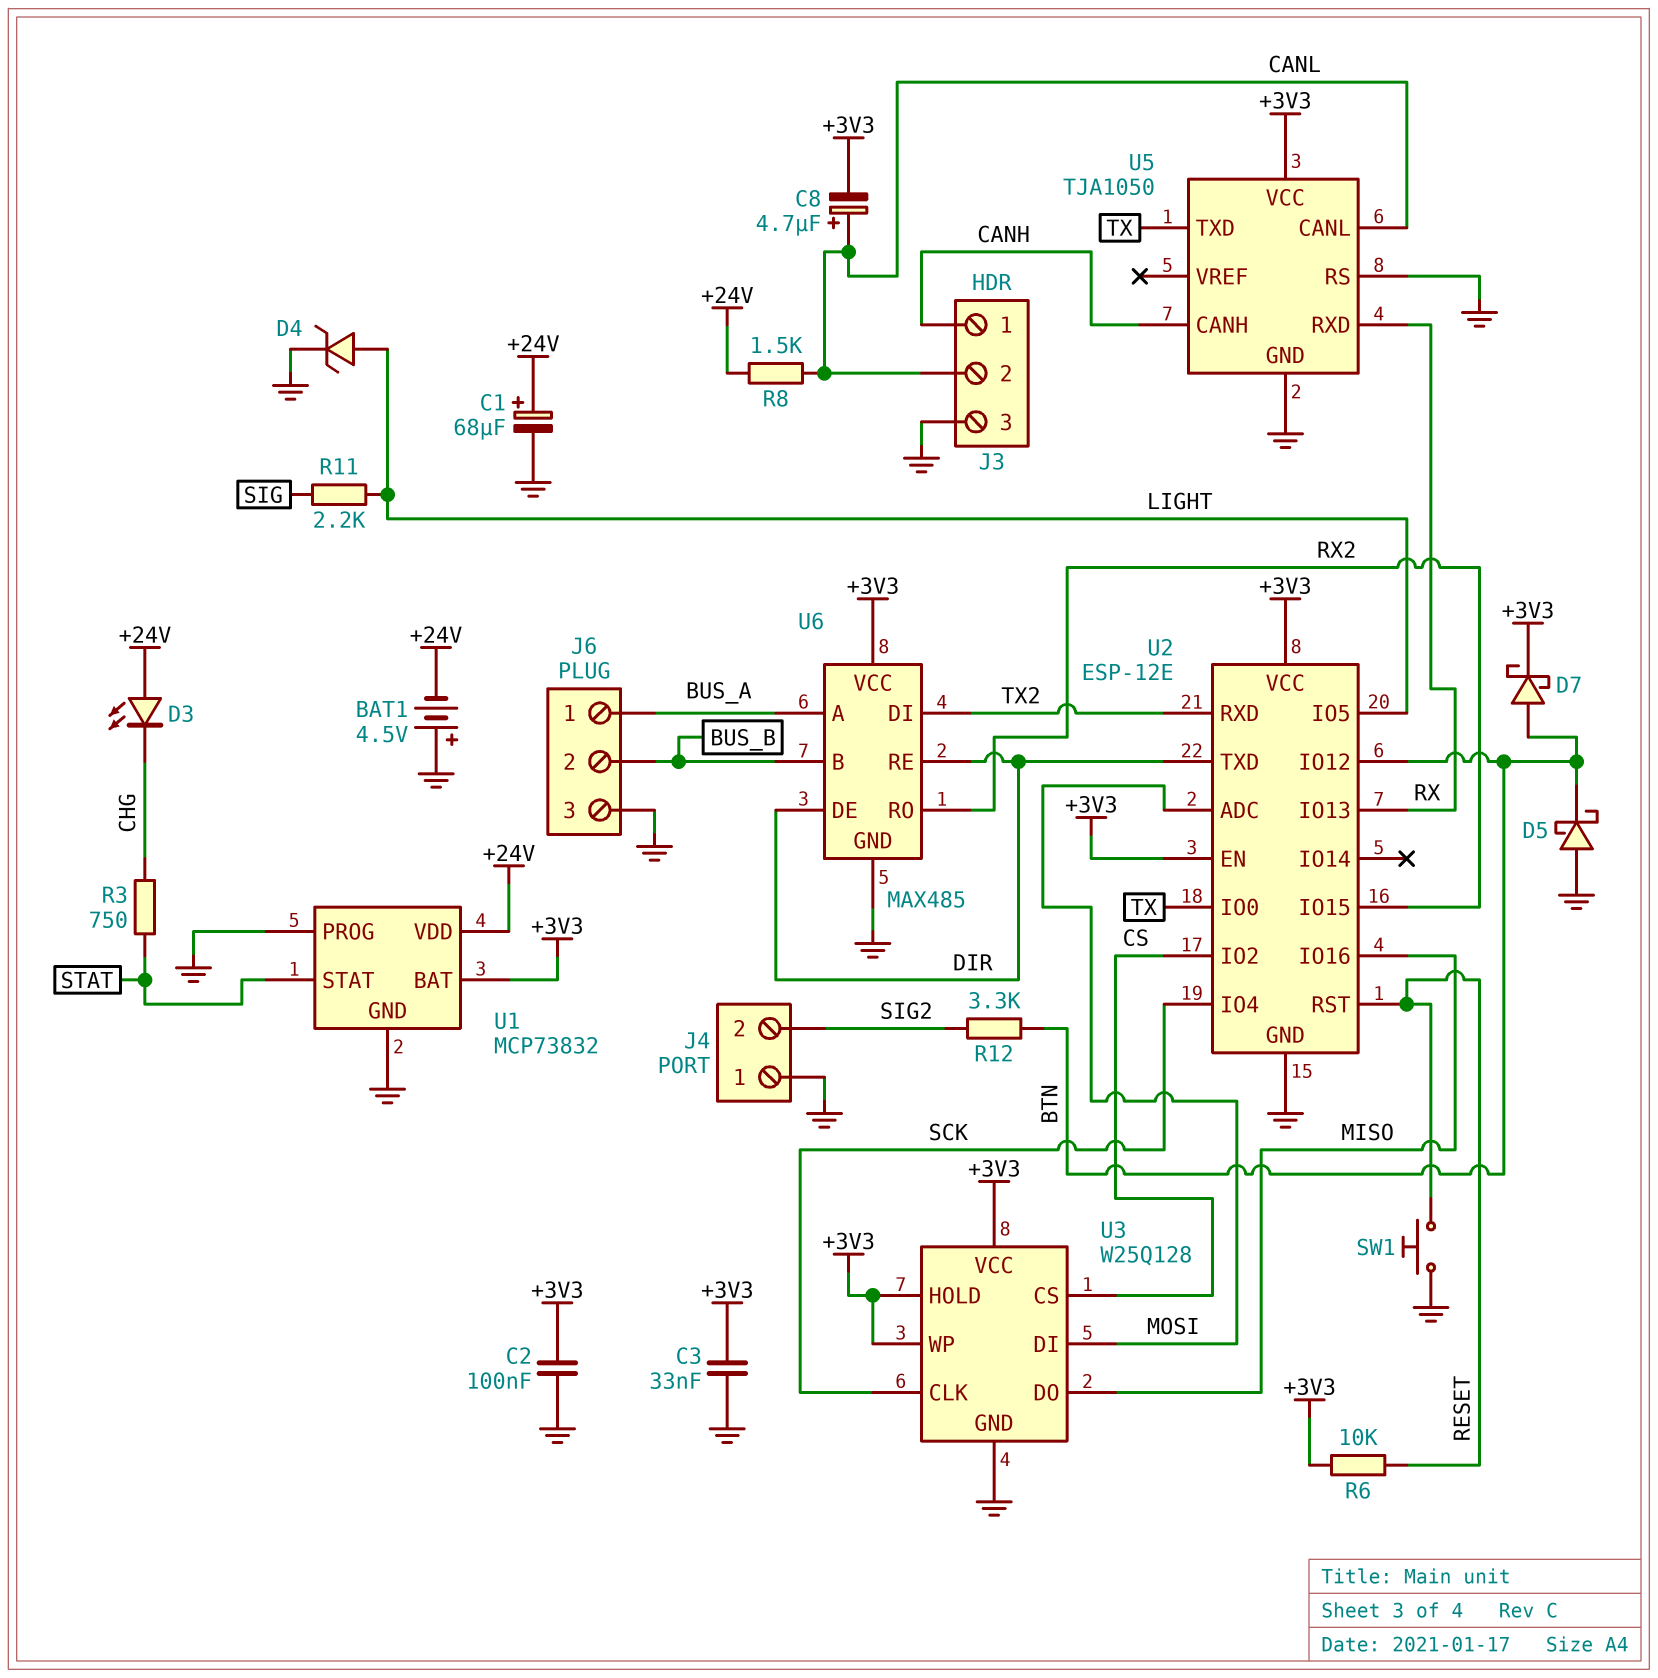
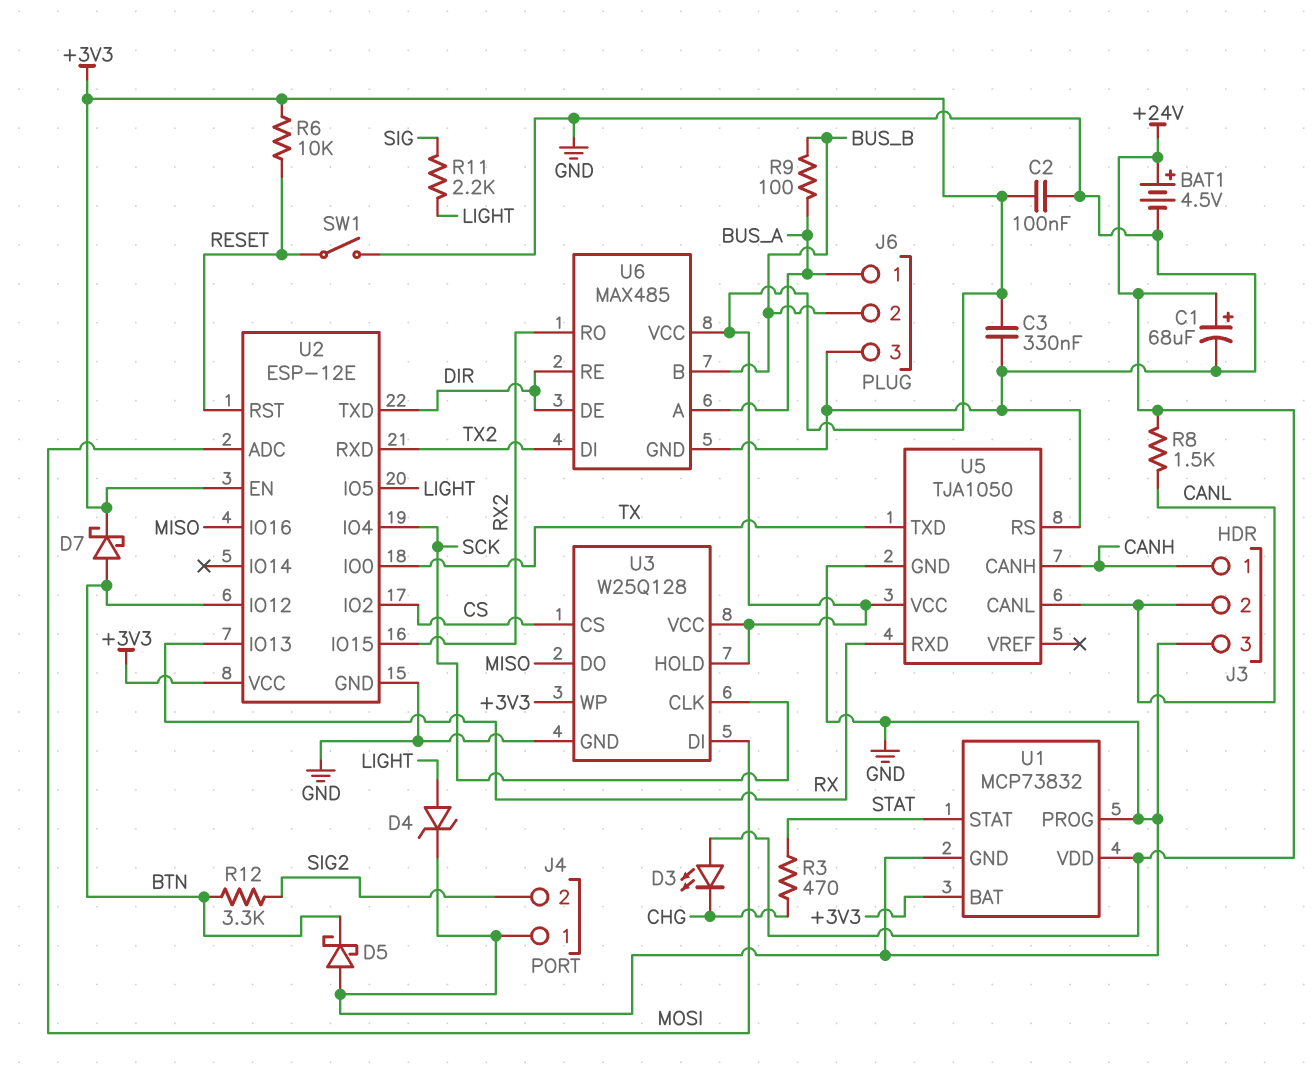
BAT1: 4.5V (plus GND, minus +24V) -> 4.5V (plus +24V, minus GND)
C3: 33nF (+3V3, GND) -> 330nF (+3V3, GND)
C8: 4.7uF (plus CANL, minus +3V3) -> none
R3: 750 (CHG, STAT) -> 470 (CHG, STAT)
R9: none -> 100 (BUS_A, BUS_B)
SW1: button (GND, RESET) -> switch (GND, RESET)

